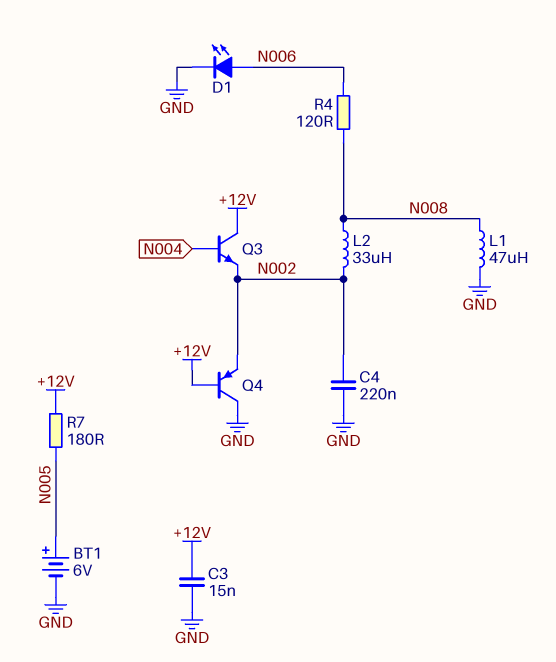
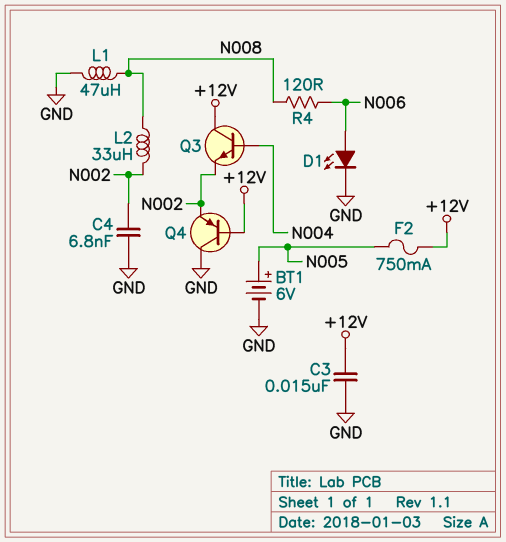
C4: 220nF (GND, N002) -> 6.8nF (GND, N002)
F2: none -> 750mA (+12V, N005)
R7: 180 (+12V, N005) -> none

